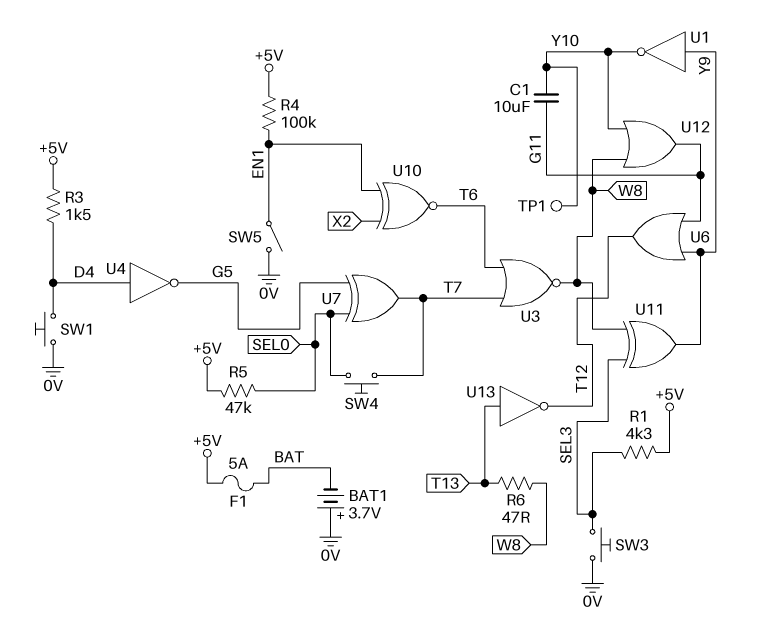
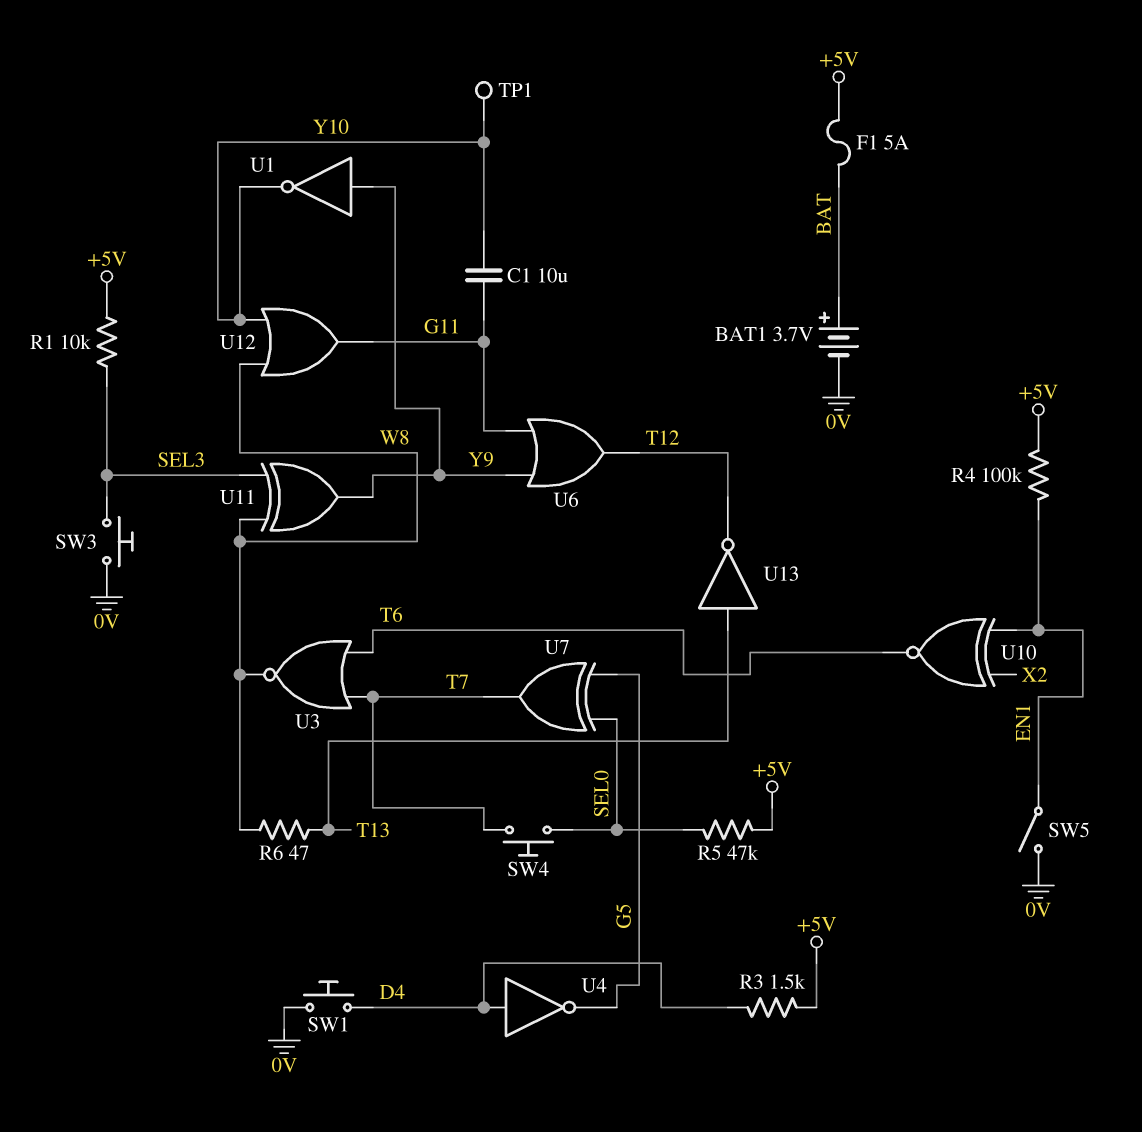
BAT1: 3.7V (plus 0V, minus BAT) -> 3.7V (plus BAT, minus 0V)
R1: 4.3k (+5V, SEL3) -> 10k (+5V, SEL3)

